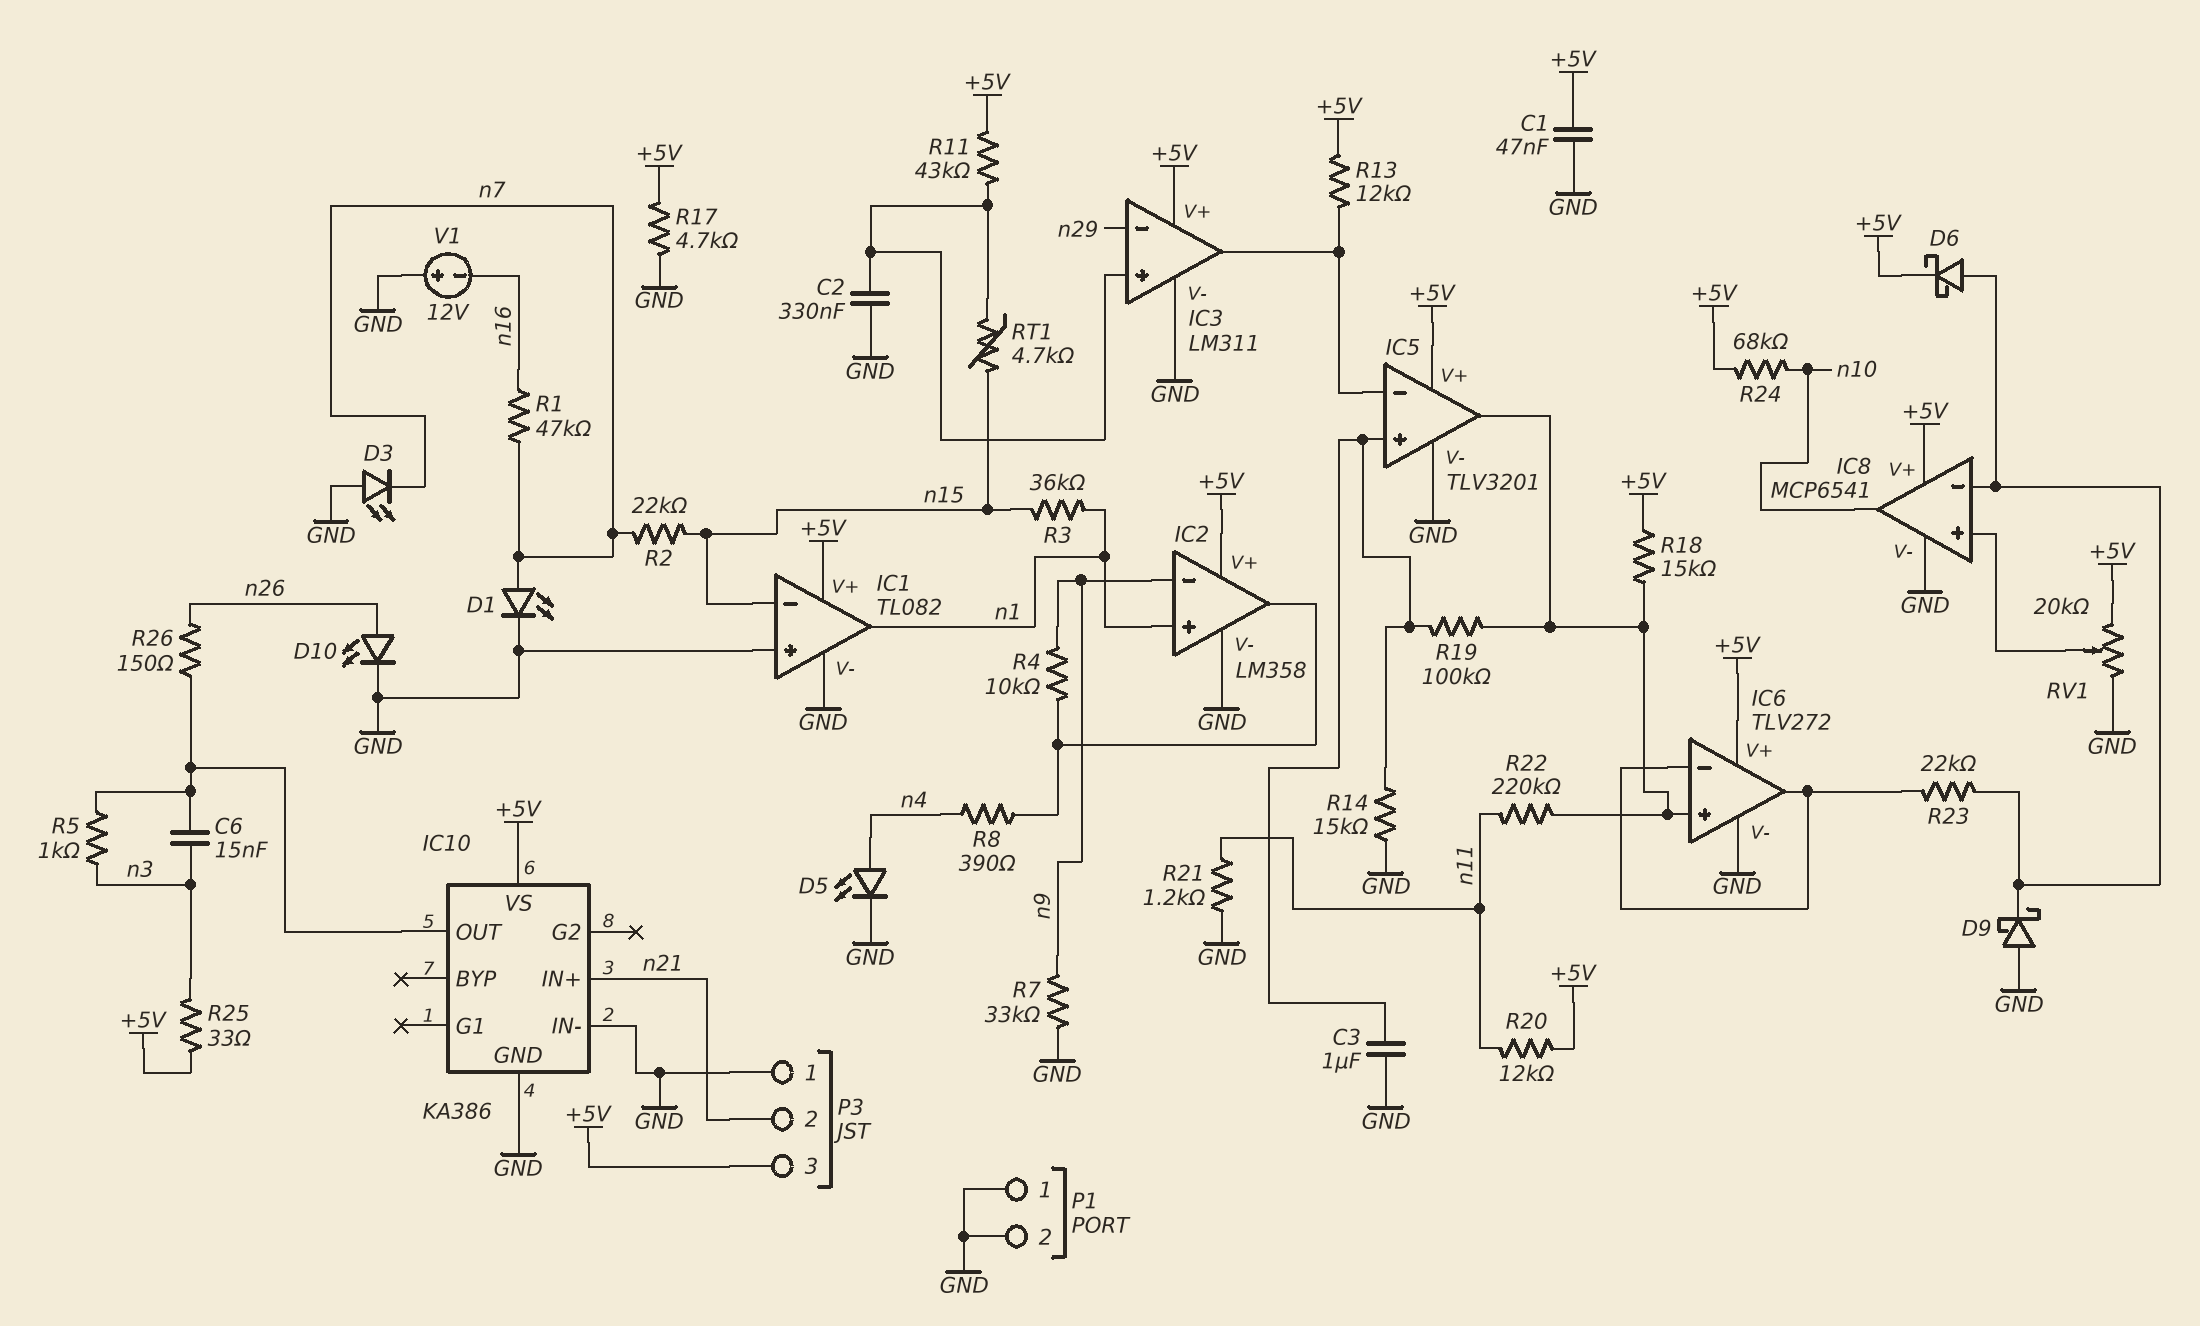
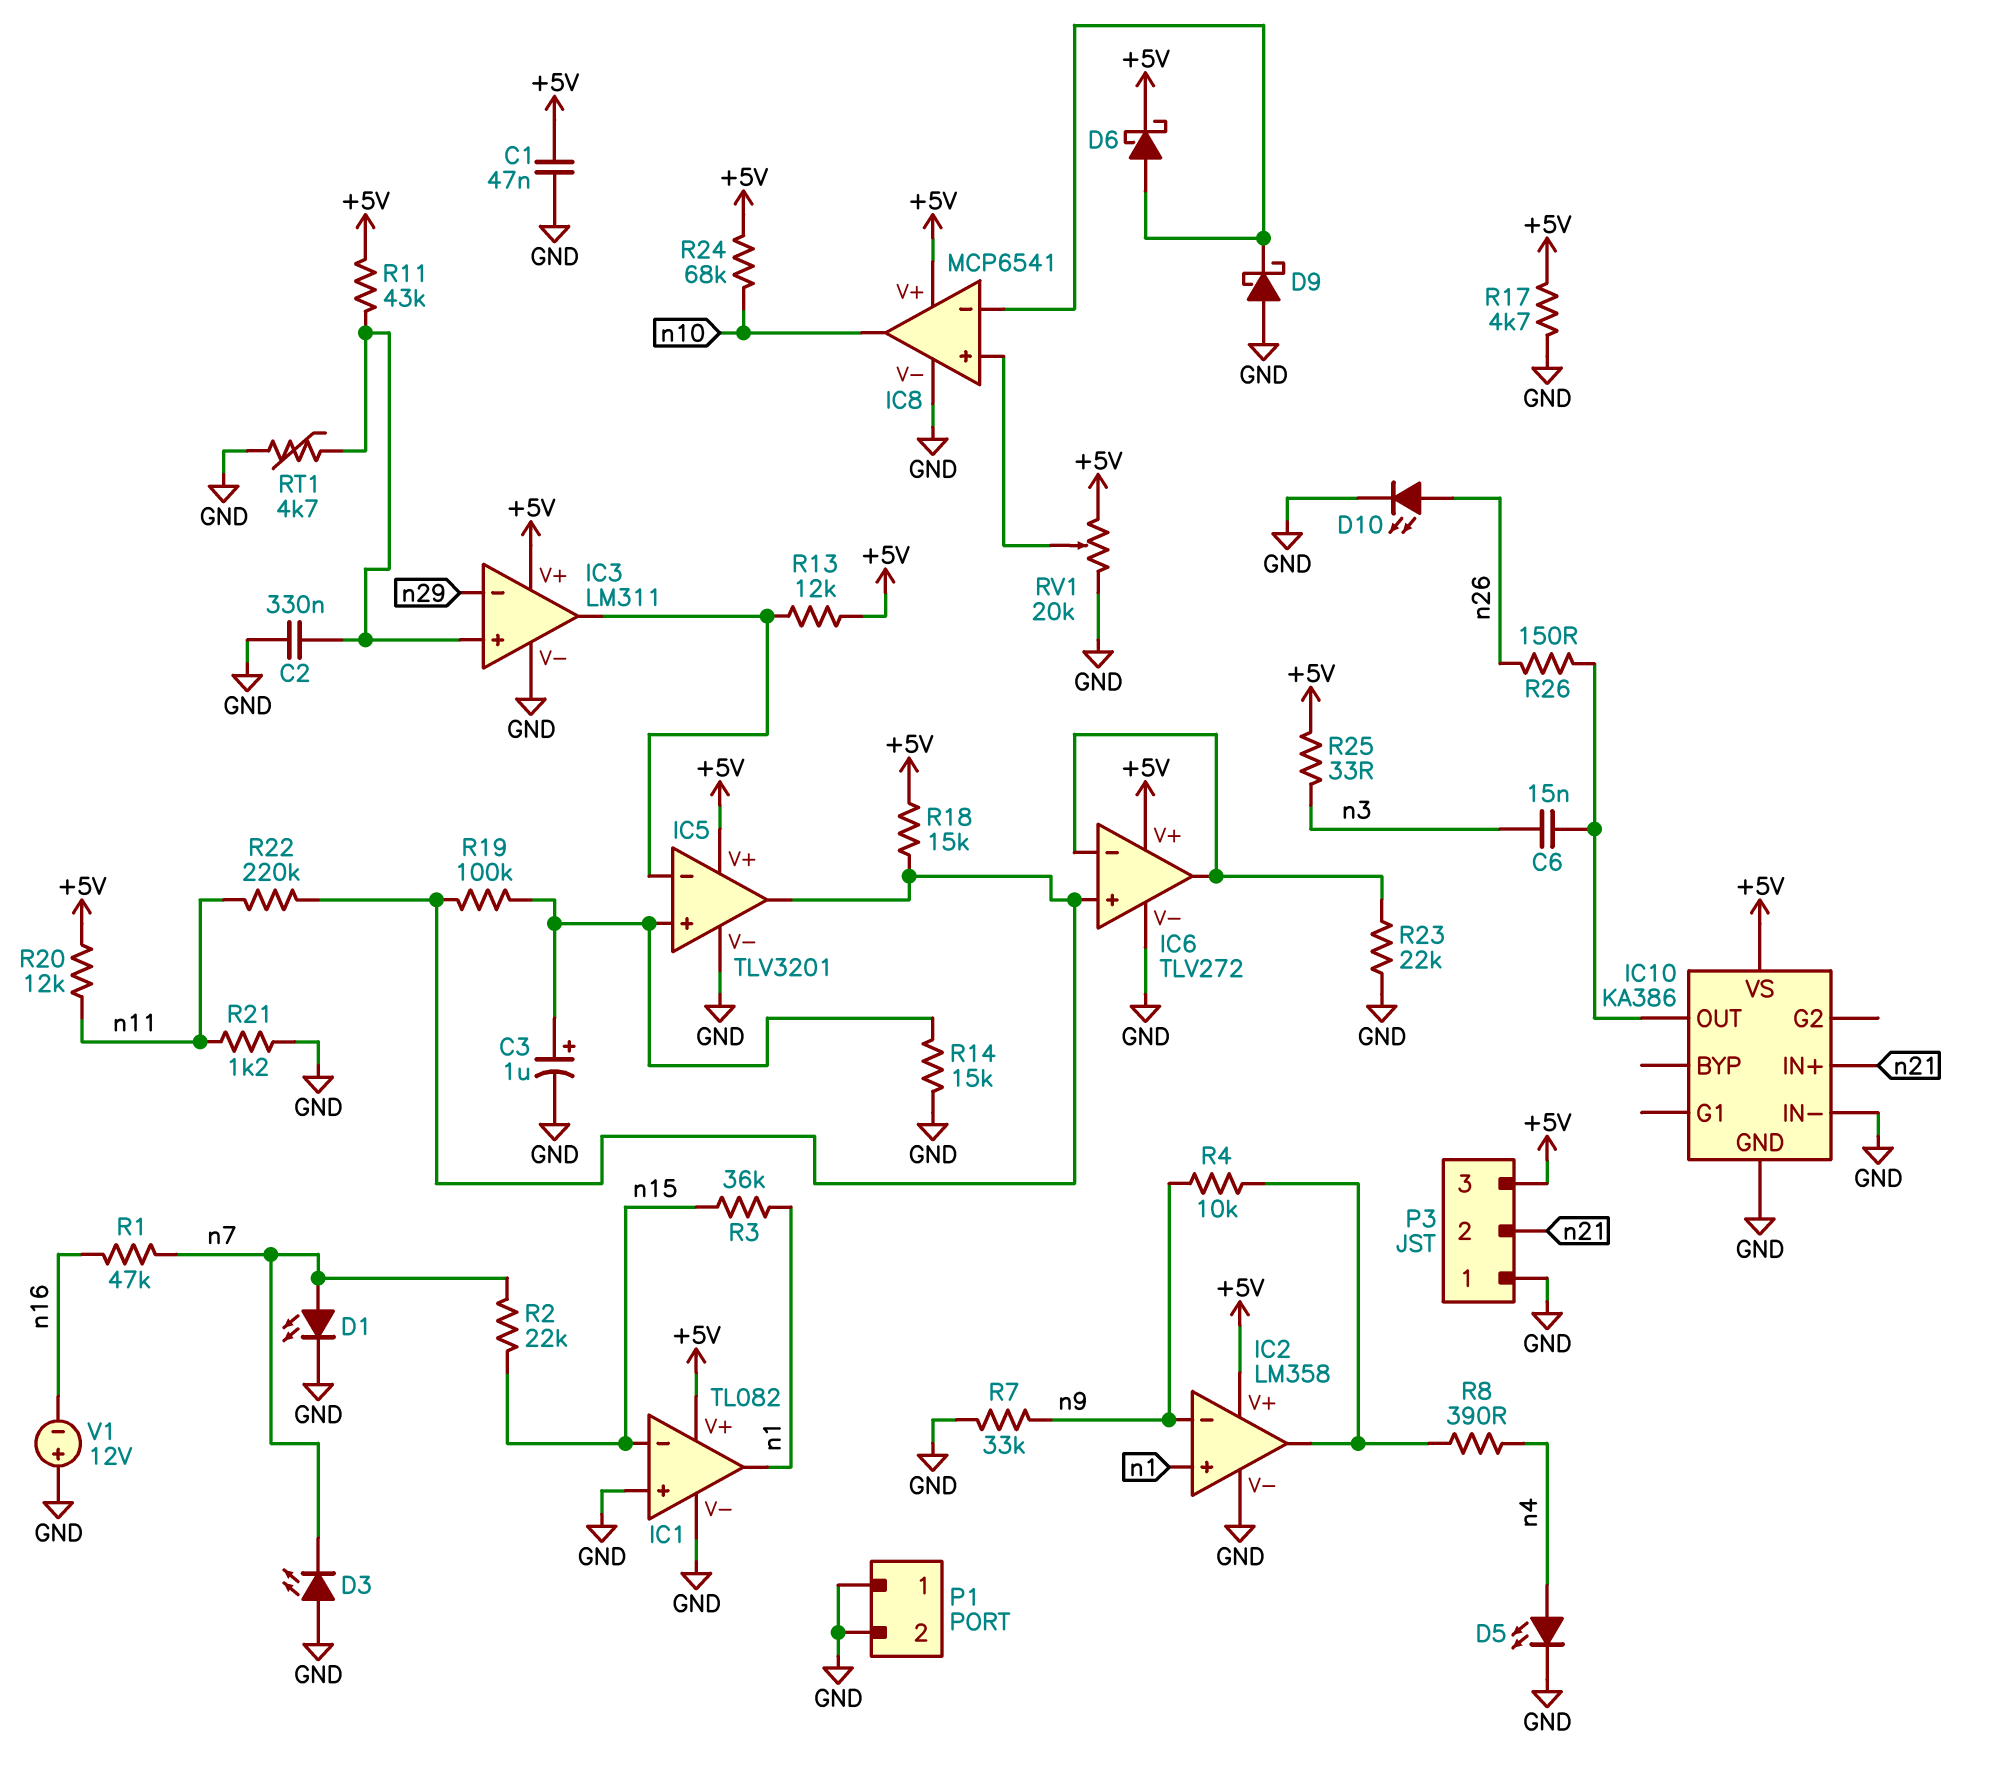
C3: 1uF (GND, IC5/in+) -> 1uF (plus IC5/in+, minus GND)
R5: 1k (IC10/OUT, n3) -> none
R23: 22k (IC6/in-, IC8/in-) -> 22k (GND, IC6/in-)
RT1: 4.7k (IC3/in+, n15) -> 4.7k (GND, IC3/in+)

